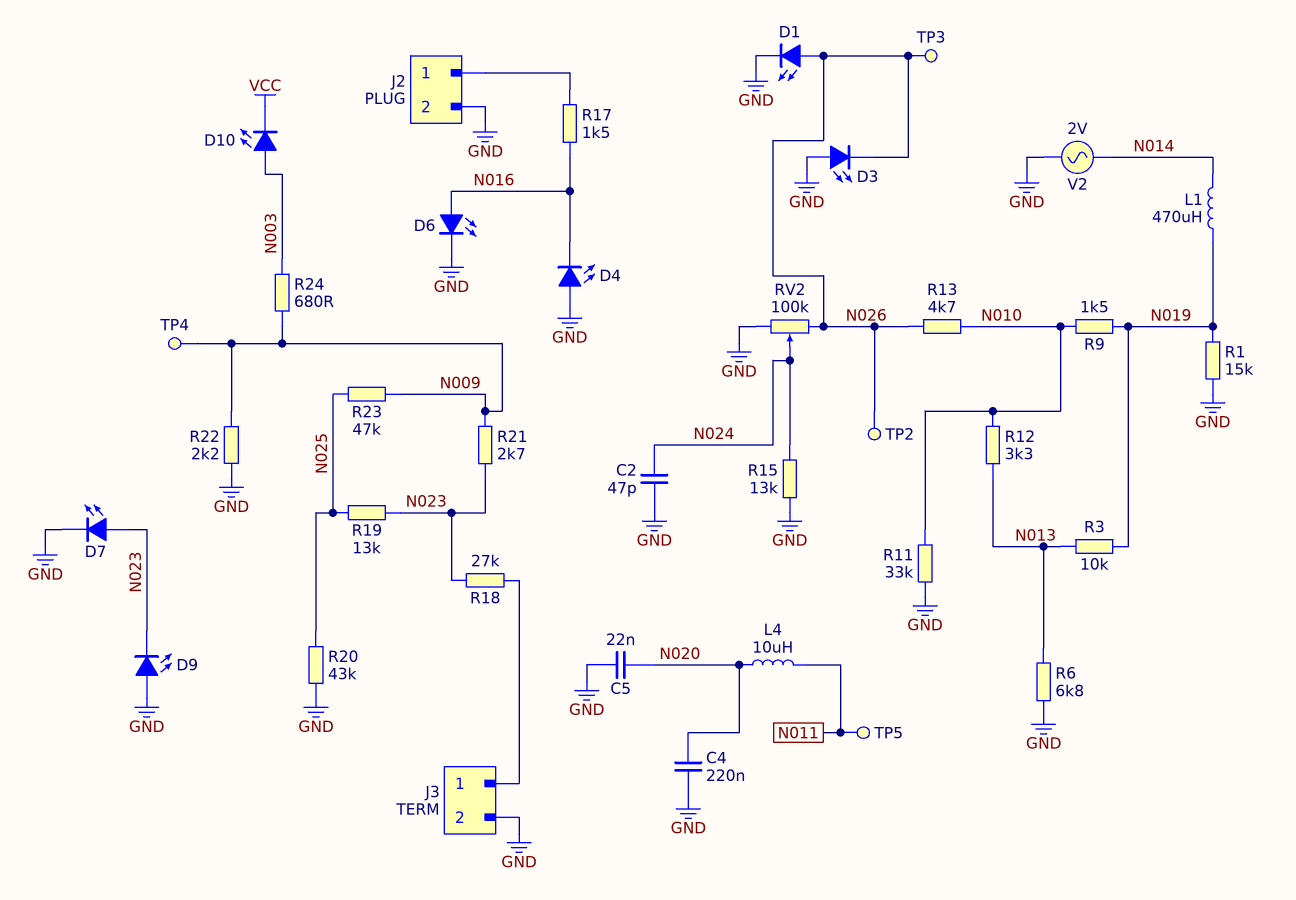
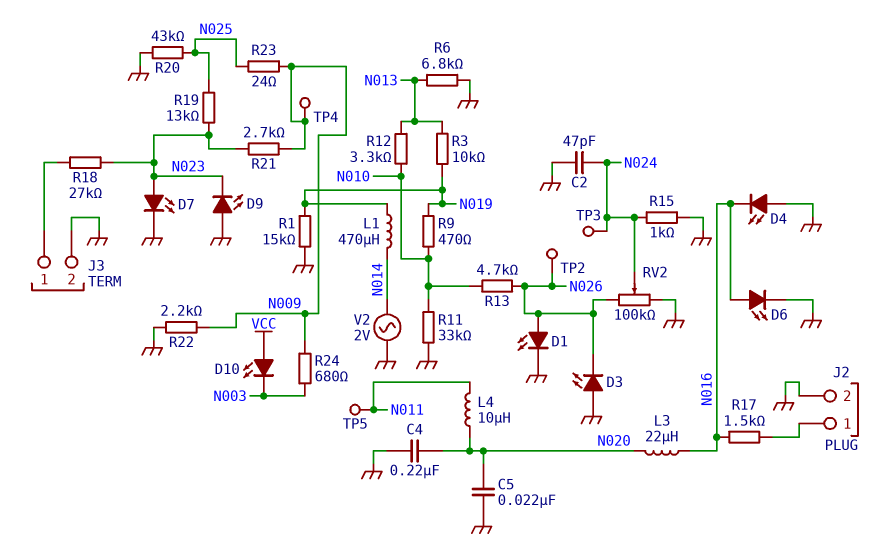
D10: LED (A N003, K VCC) -> LED (A VCC, K N003)
L3: none -> 22uH (N016, N020)
R9: 1.5k (N010, N019) -> 470 (N010, N019)
R15: 13k (GND, N024) -> 1k (GND, N024)
R23: 47k (N009, N025) -> 24 (N009, N025)
TP3: test point (N026) -> test point (N024)

